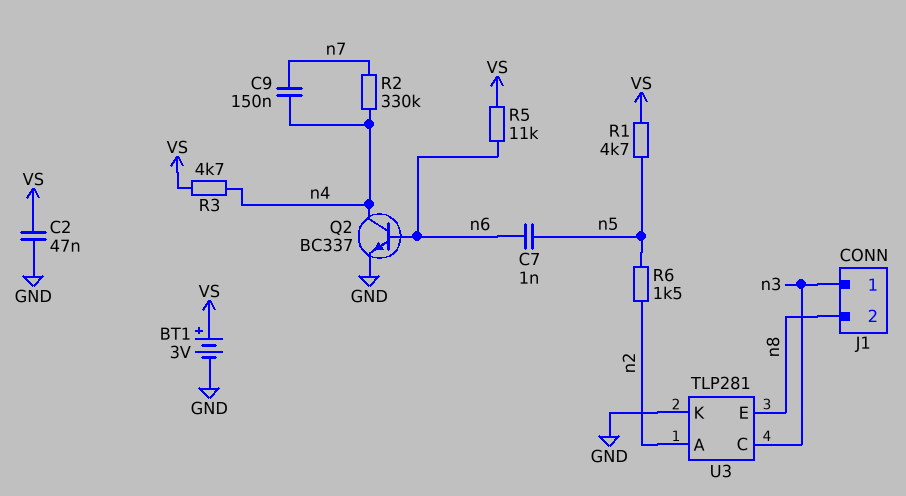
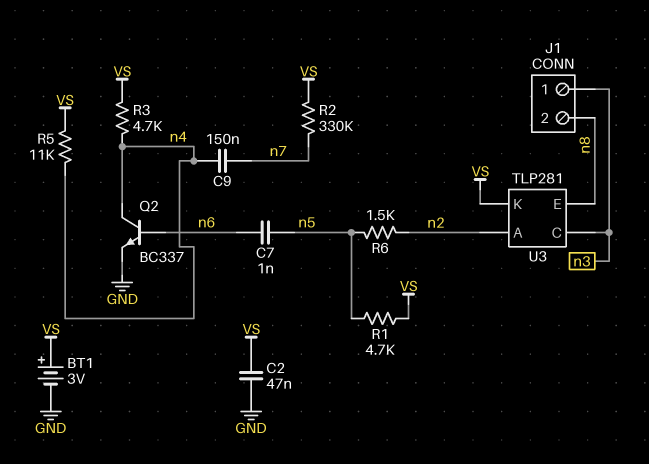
R2: 330k (n4, n7) -> 330k (VS, n7)
R5: 11k (VS, n6) -> 11k (VS, n4)
U3 pin K: GND -> VS

